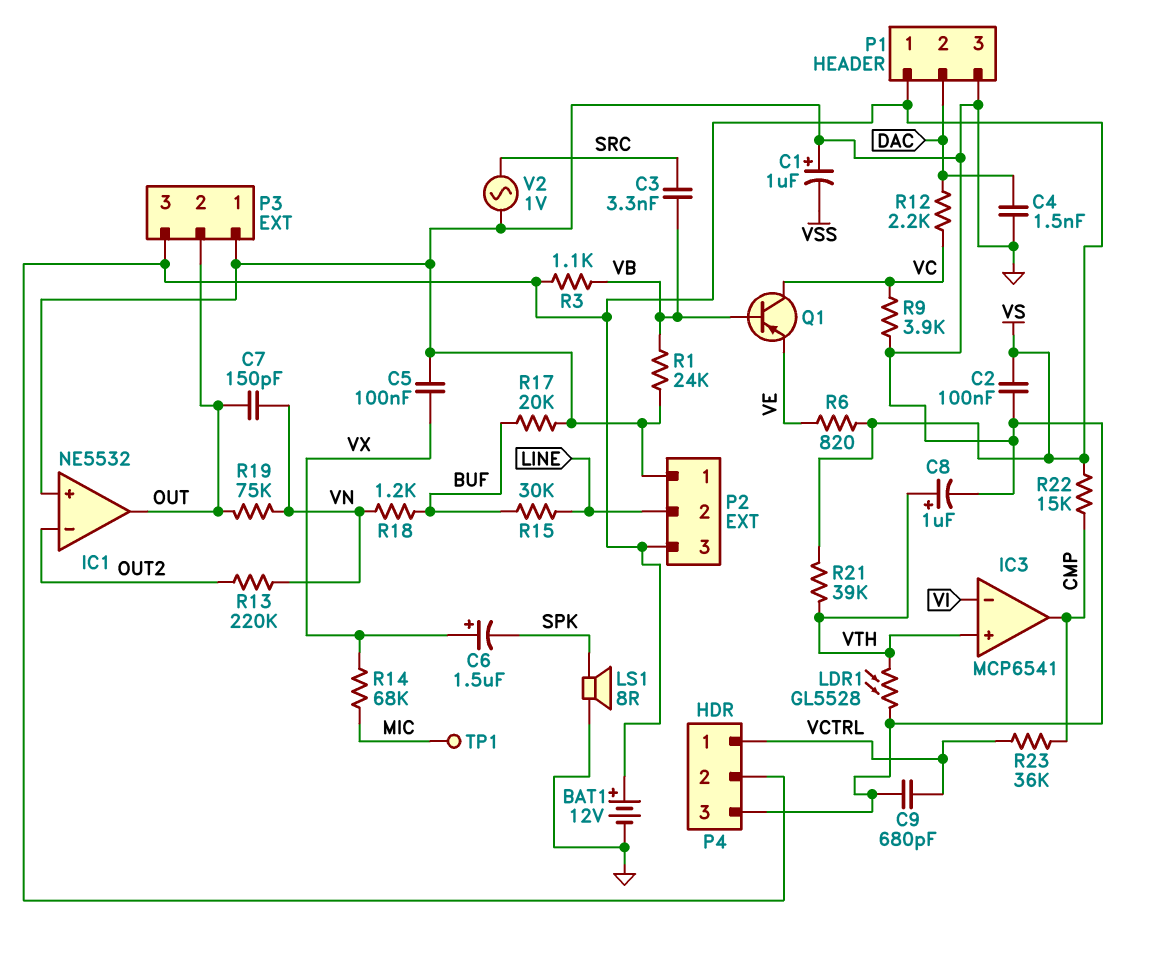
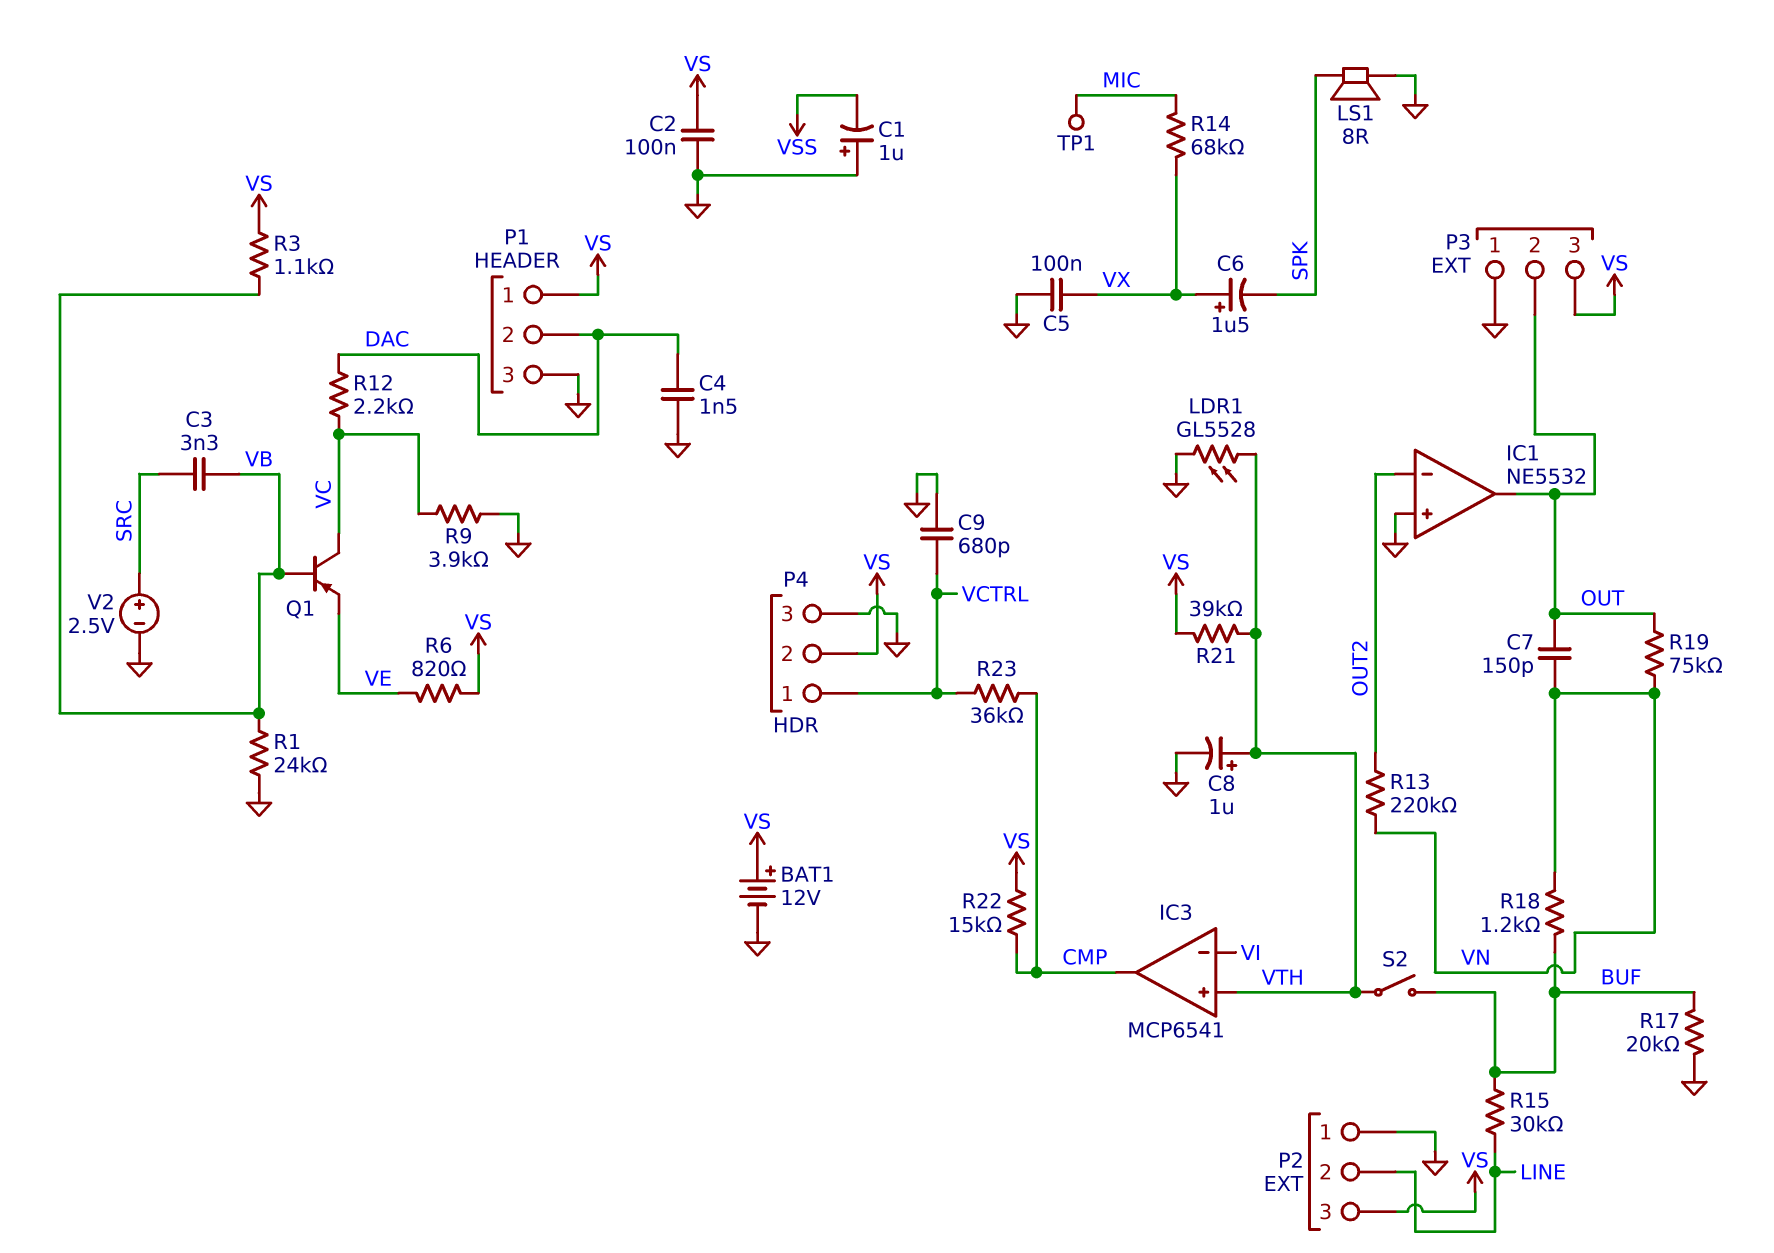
S2: none -> switch (BUF, VTH)
V2: AC 1V (GND, SRC) -> 2.5V (plus SRC, minus GND)

